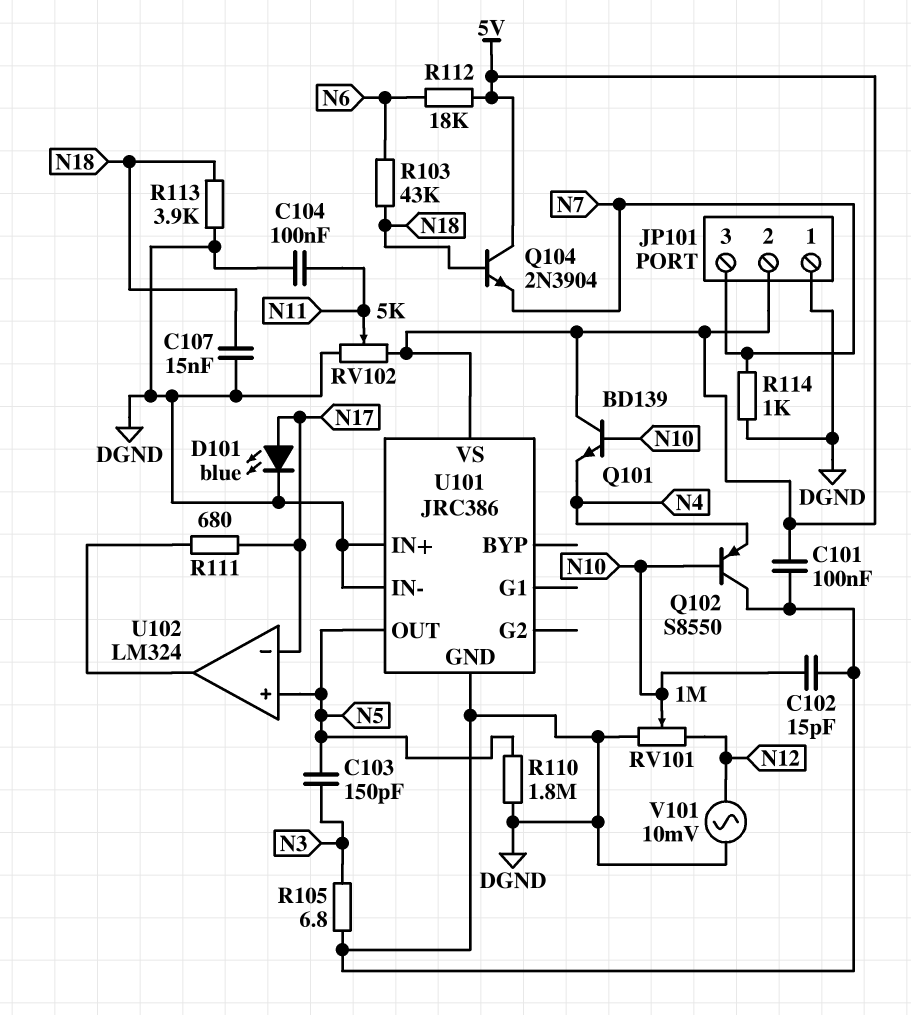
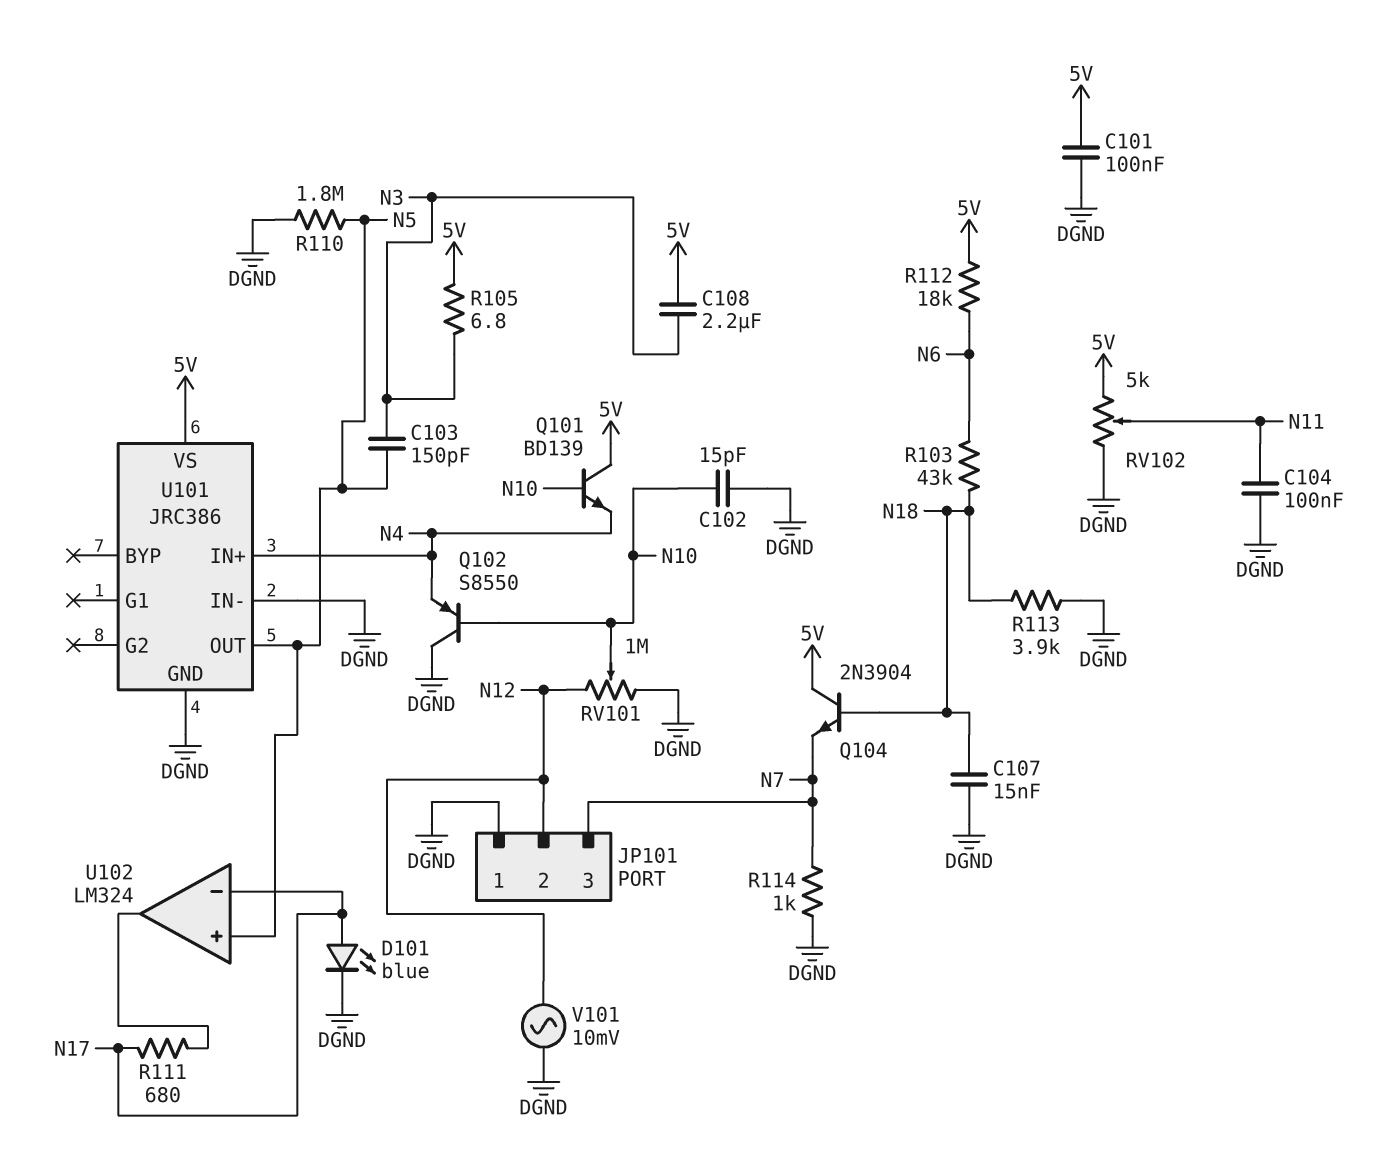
C108: none -> 2.2uF (5V, N3)
JP101 pin 2: 5V -> N12
R105: 6.8 (DGND, N3) -> 6.8 (5V, N3)
U101 pin IN+: DGND -> N4

